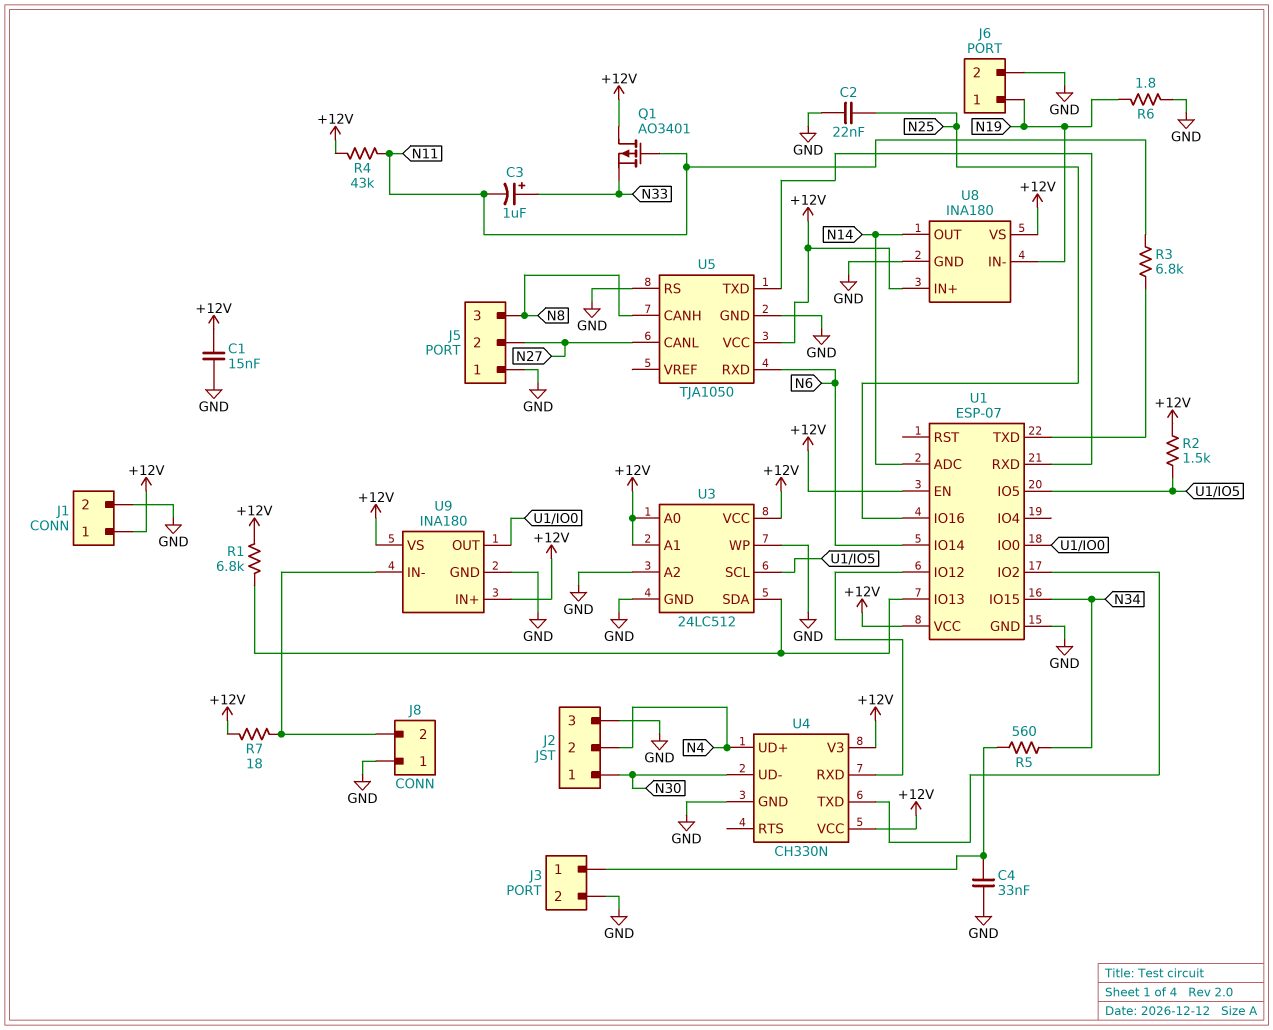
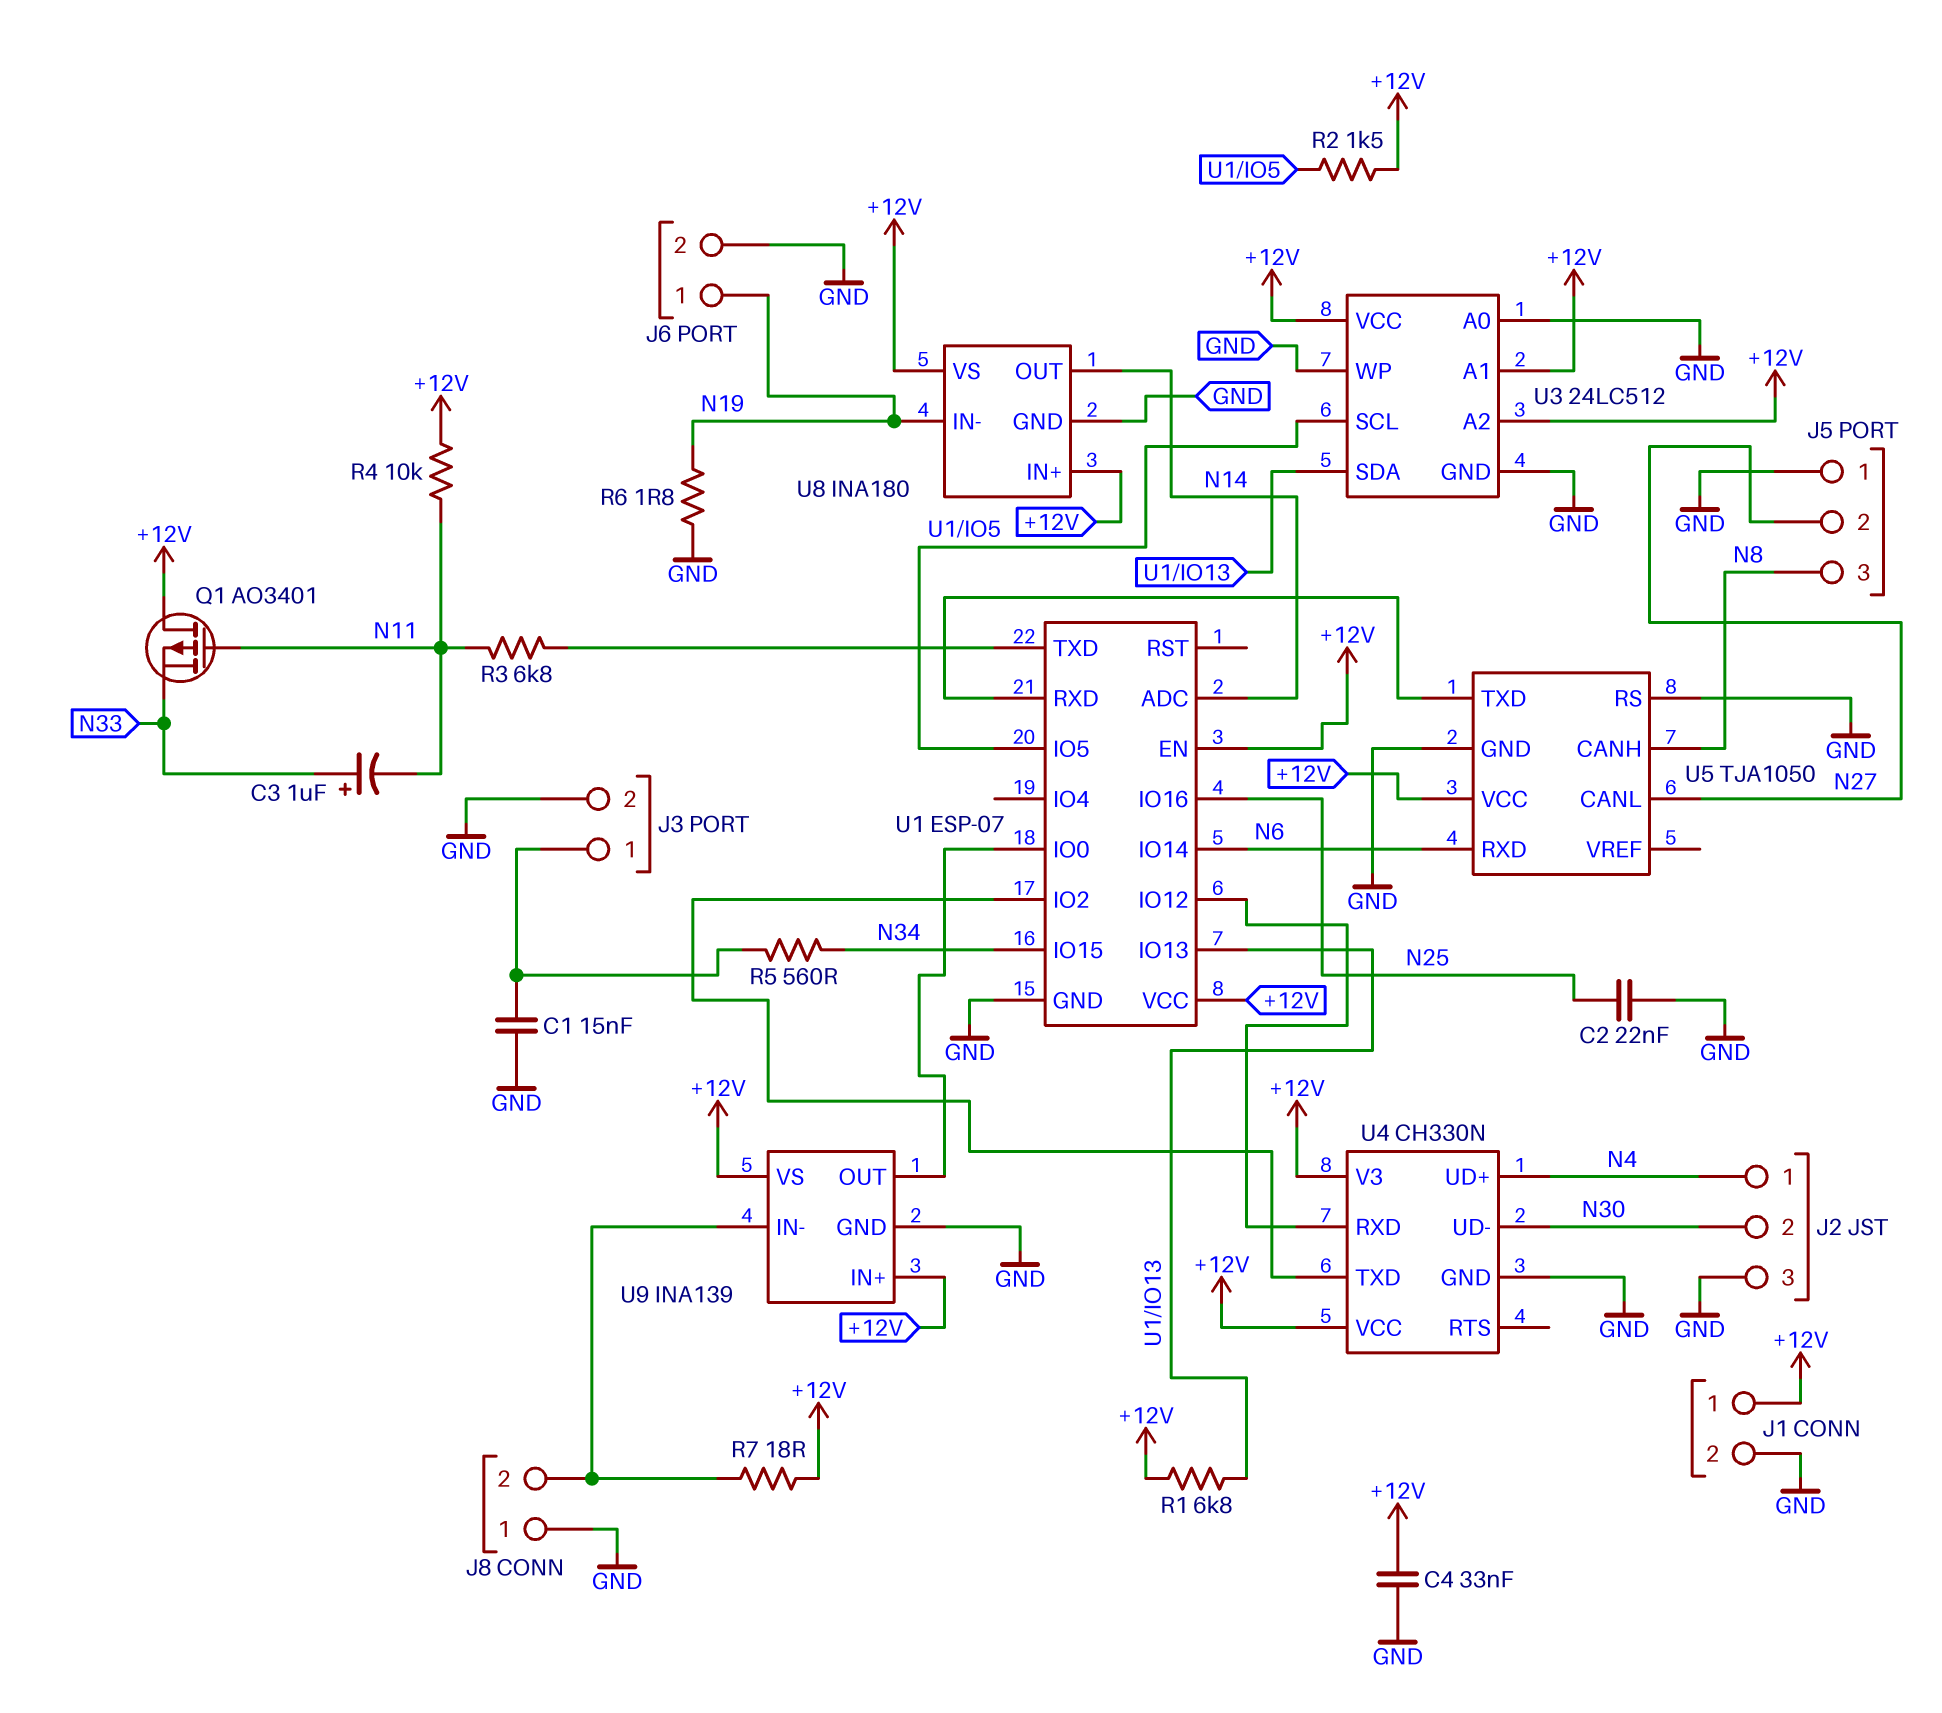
C1: 15nF (+12V, GND) -> 15nF (GND, J3/1)
C4: 33nF (GND, J3/1) -> 33nF (+12V, GND)
J2 pin 1: N30 -> N4
J2 pin 2: N4 -> N30
R4: 43k (+12V, N11) -> 10k (+12V, N11)
U3 pin A0: +12V -> GND
U3 pin A2: GND -> +12V
U9: INA180 -> INA139

